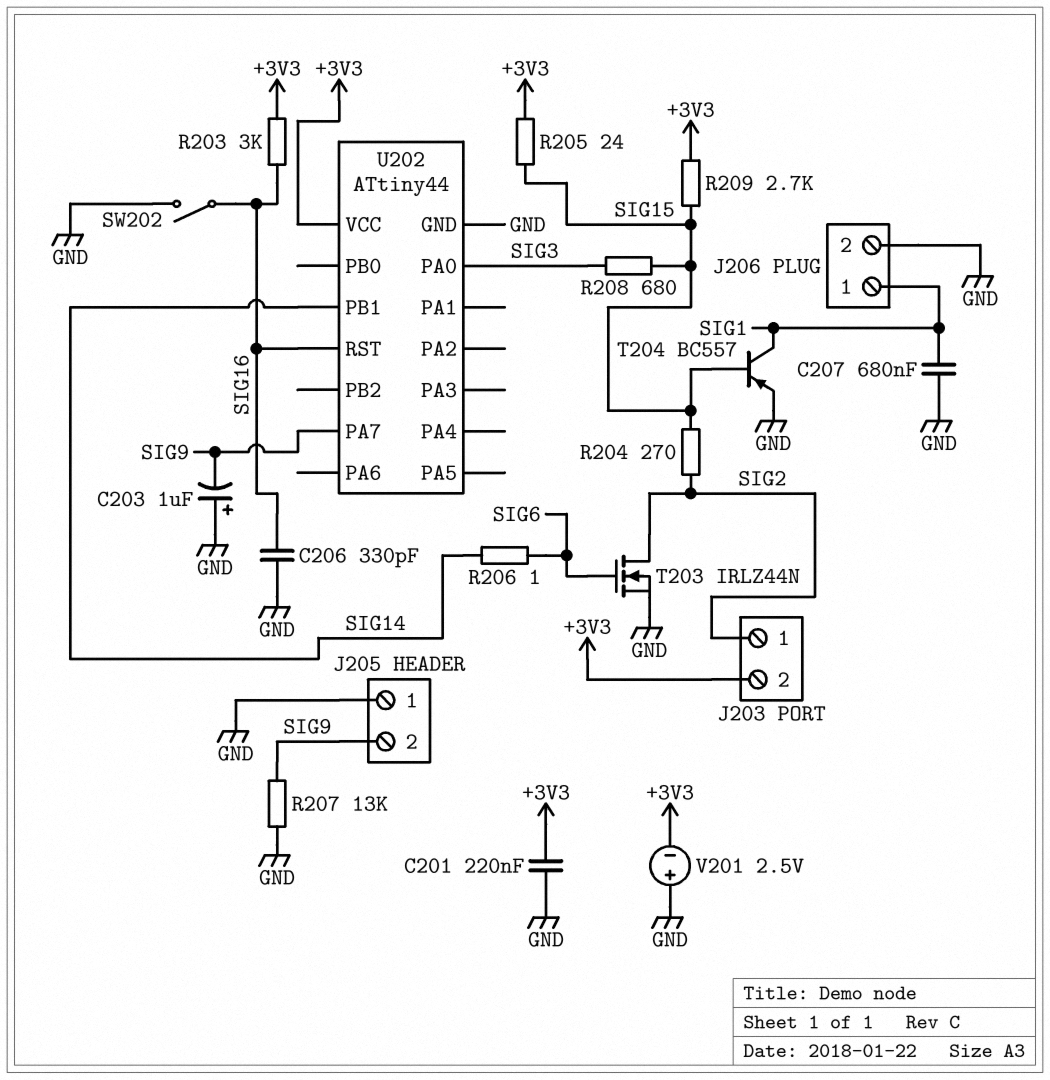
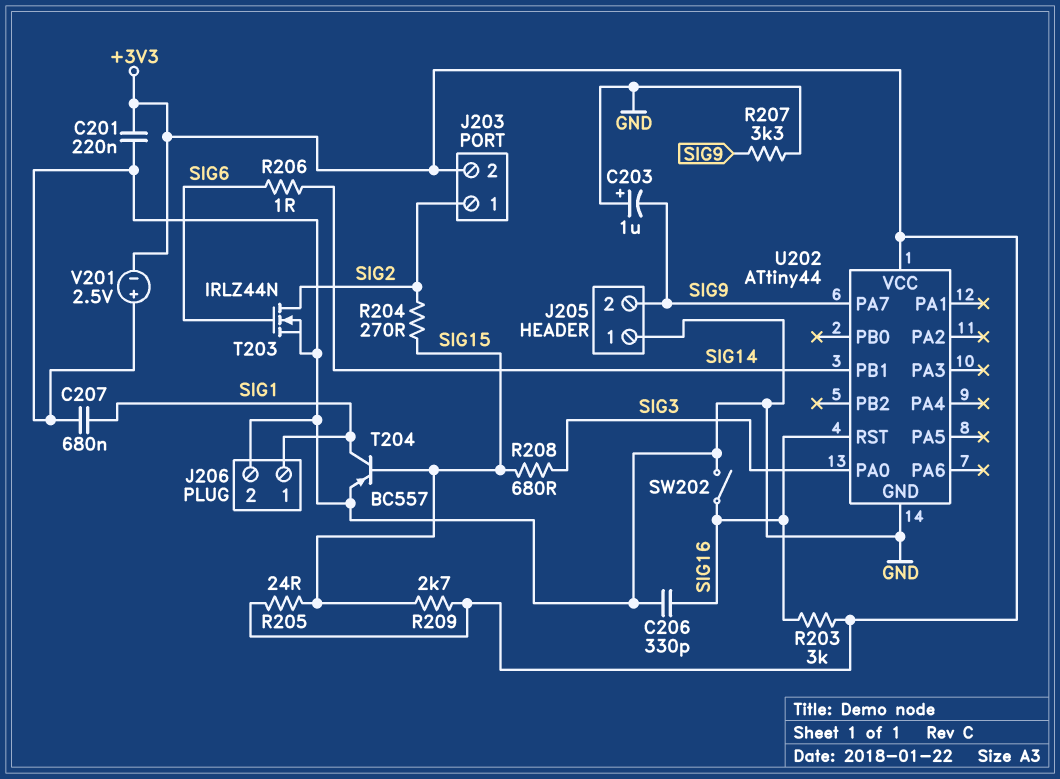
R207: 13k (GND, SIG9) -> 3.3k (GND, SIG9)

